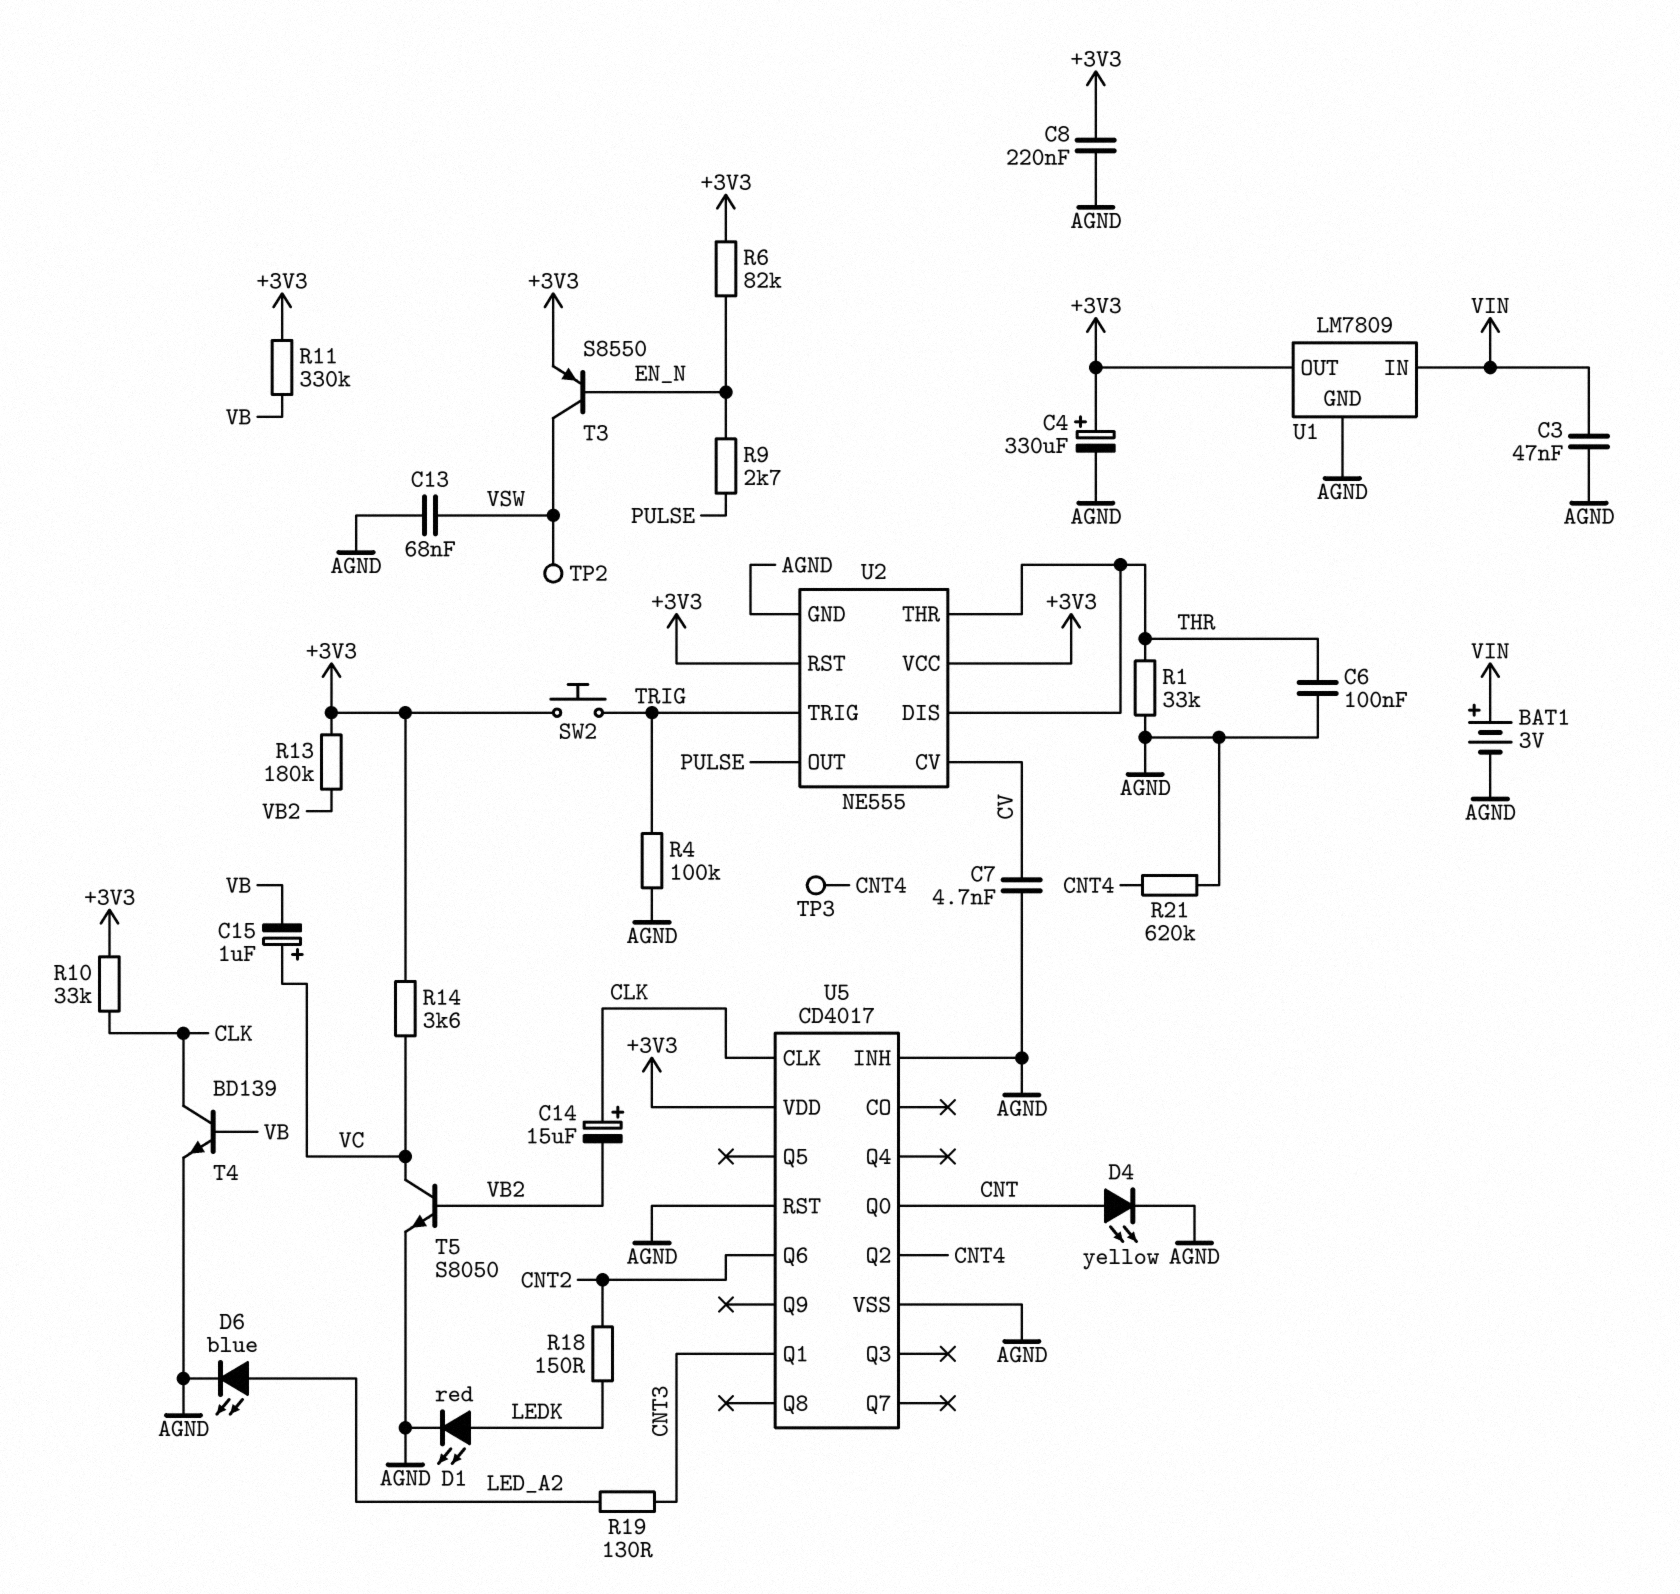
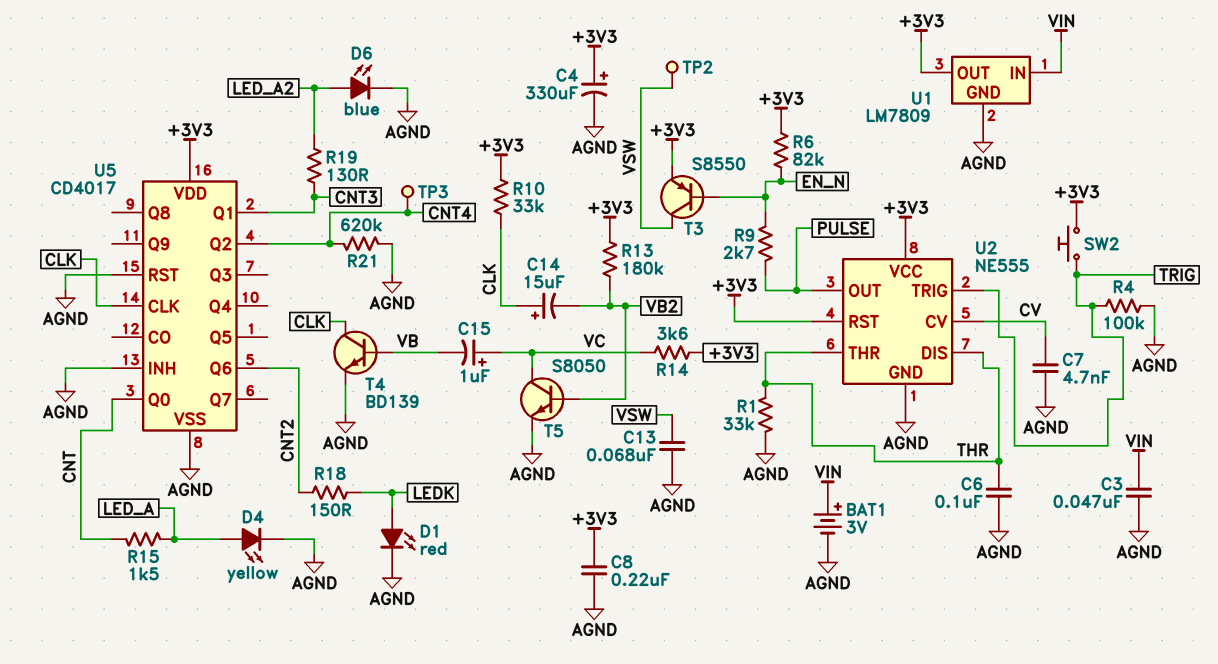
D4: LED yellow (A CNT, K AGND) -> LED yellow (A LED_A, K AGND)
R11: 330k (+3V3, VB) -> none
R15: none -> 1.5k (CNT, LED_A)

